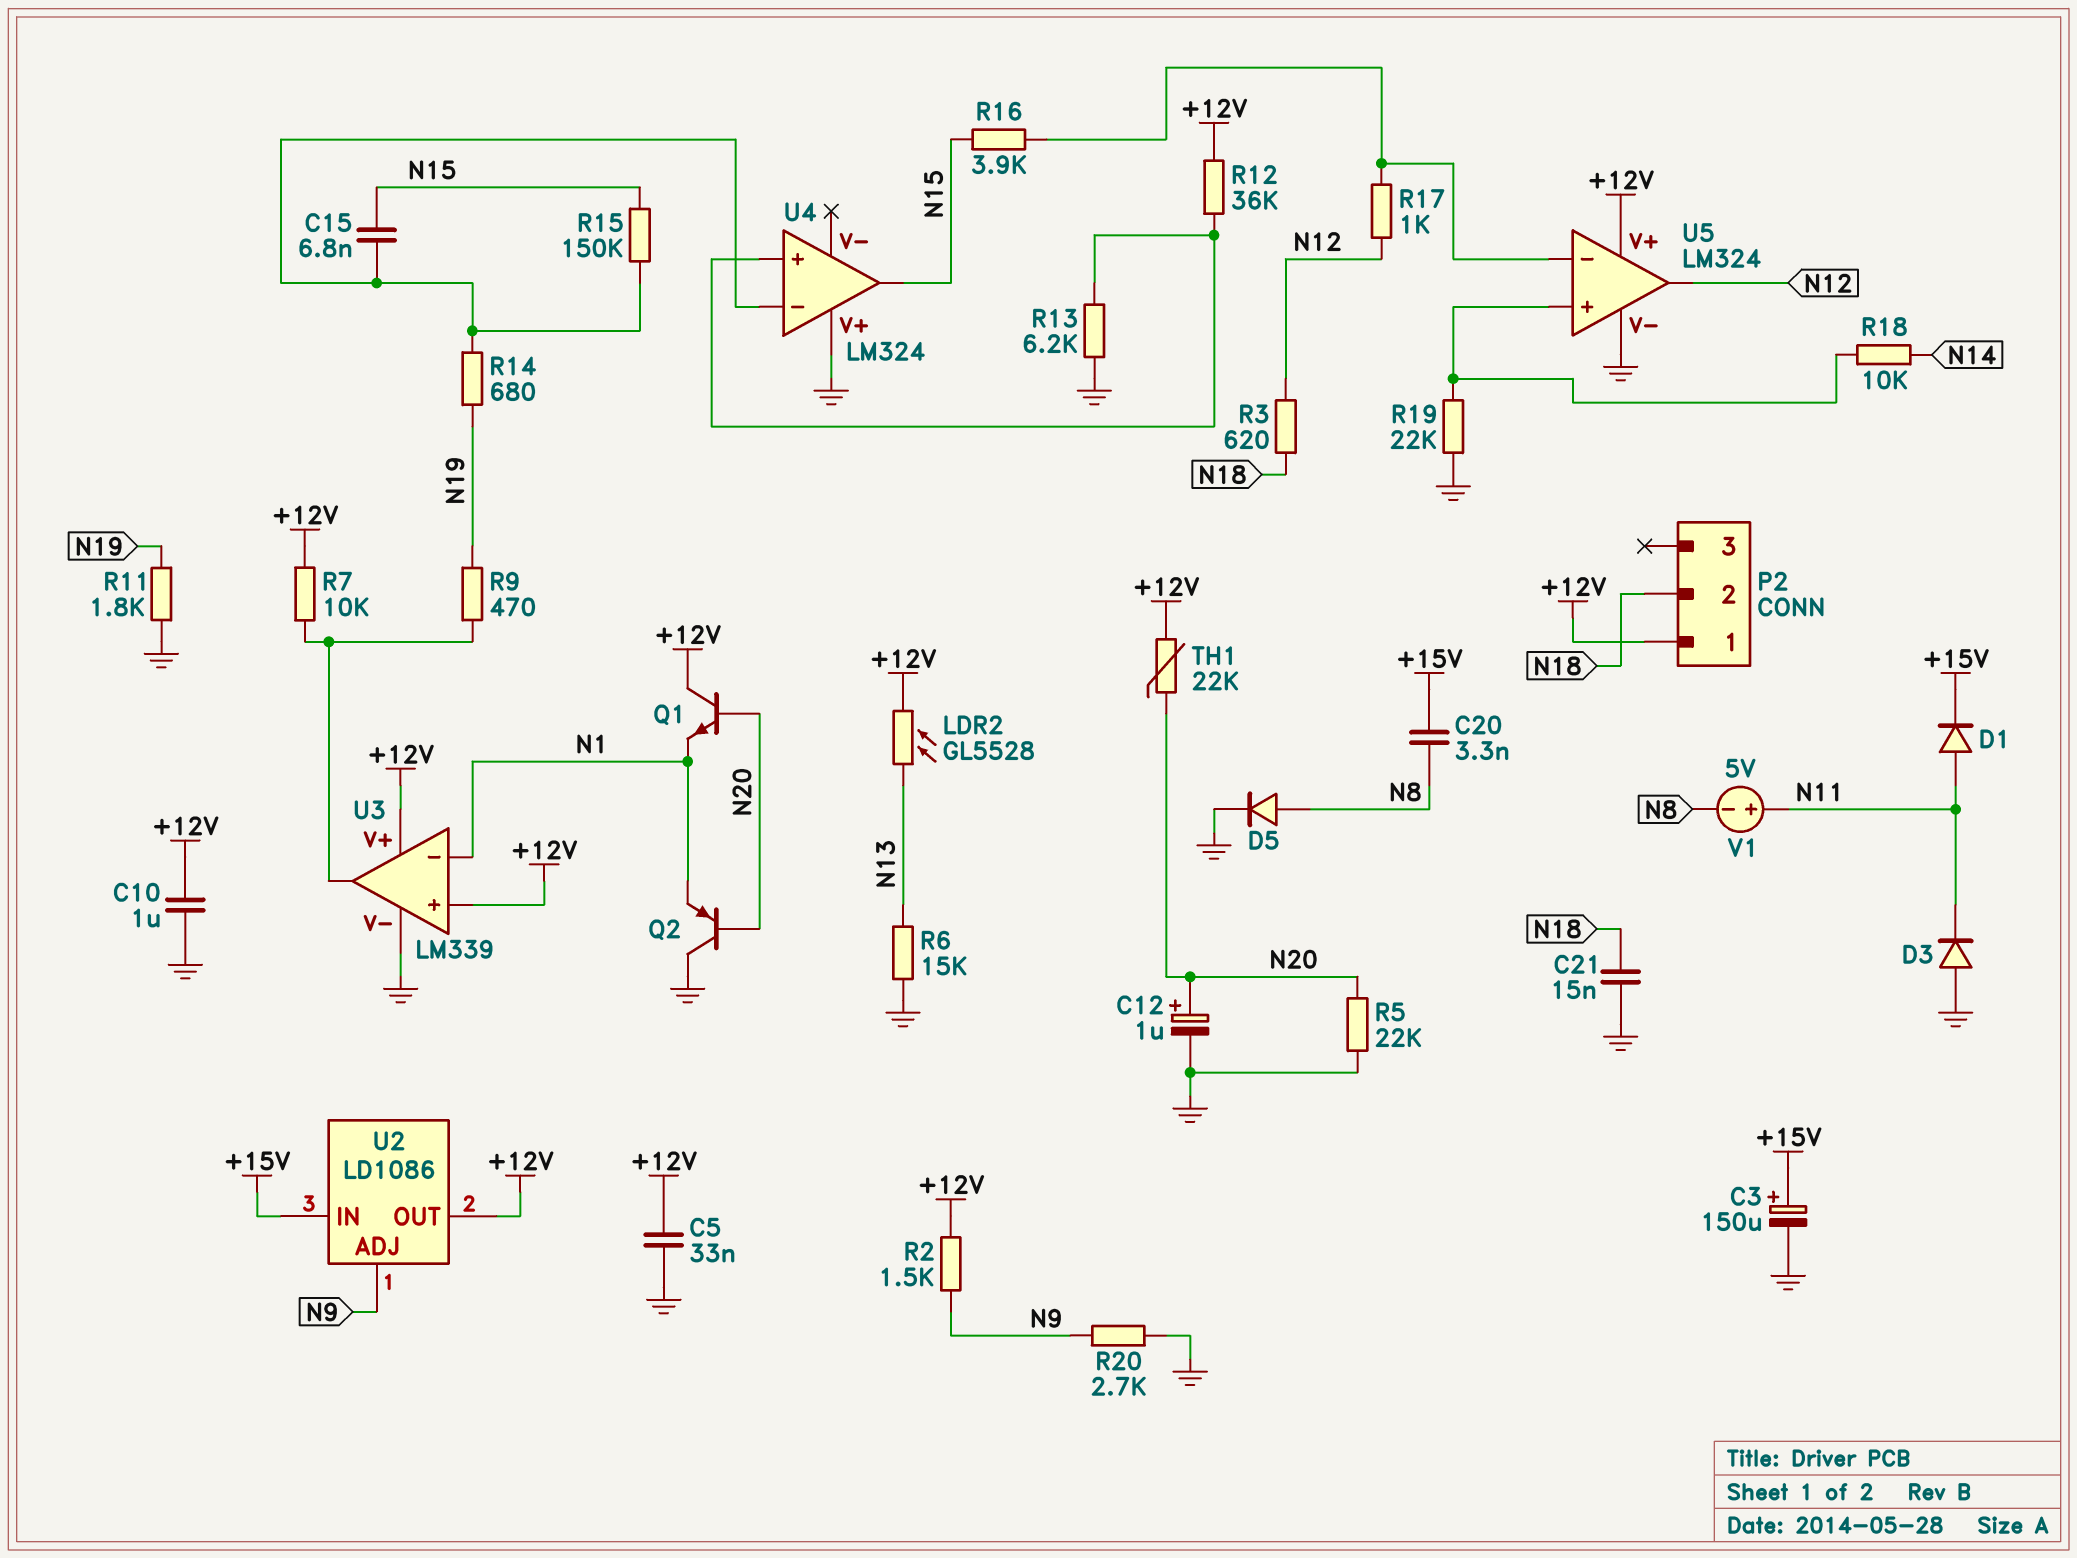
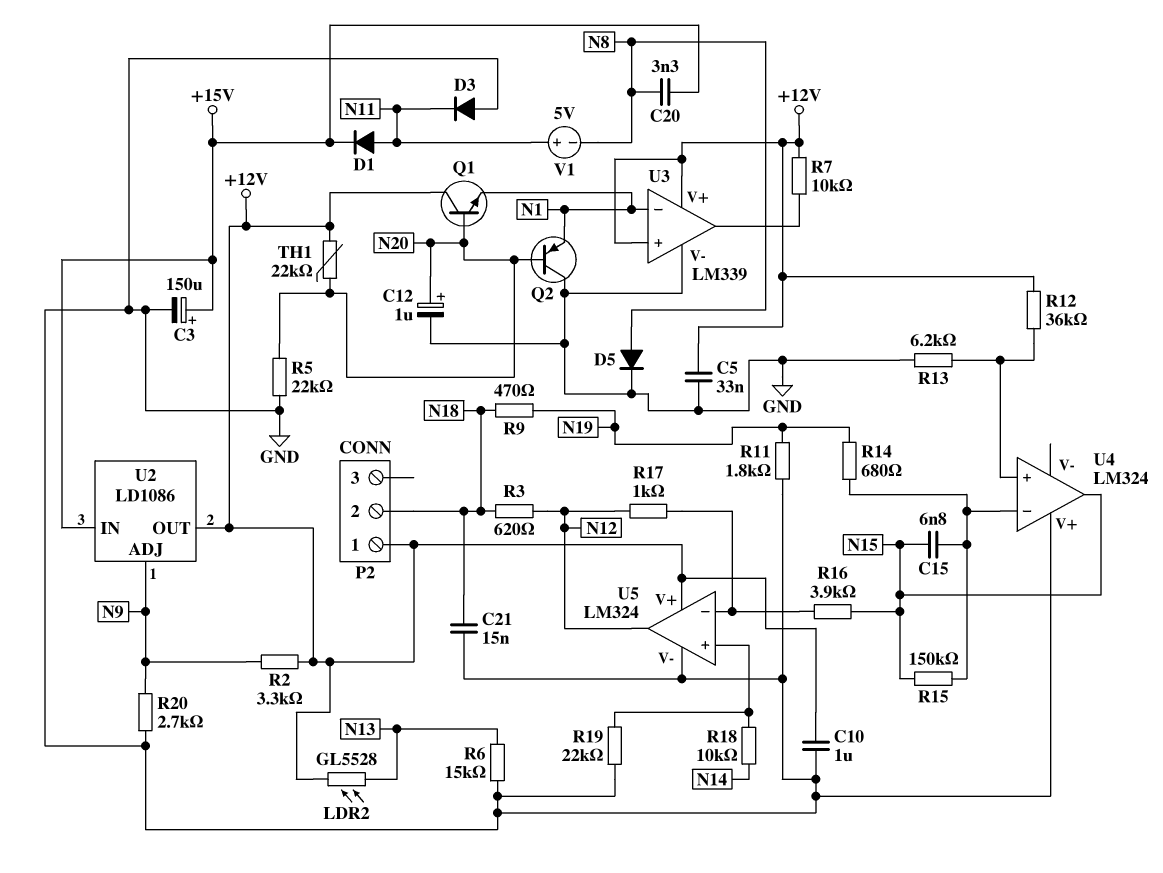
R2: 1.5k (+12V, N9) -> 3.3k (+12V, N9)
R9: 470 (N19, U3/out) -> 470 (N18, N19)

